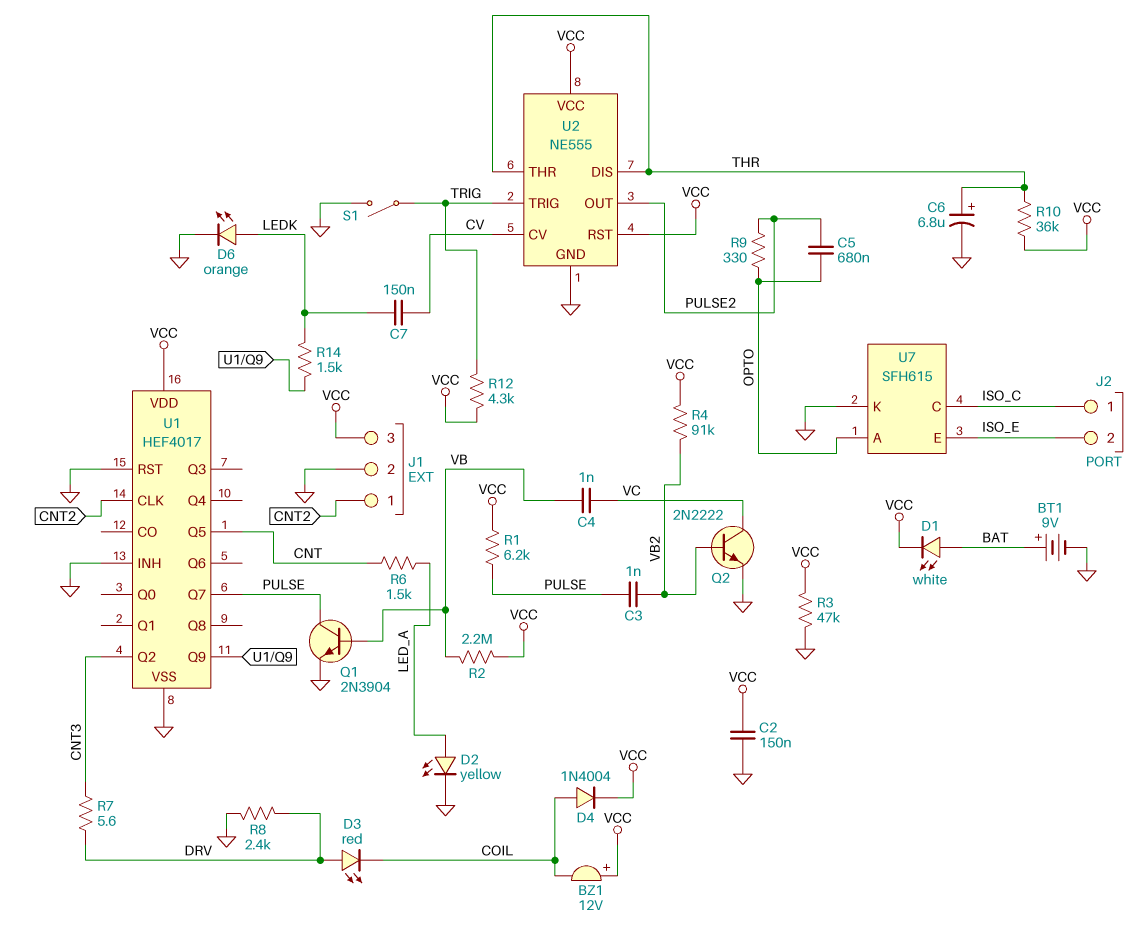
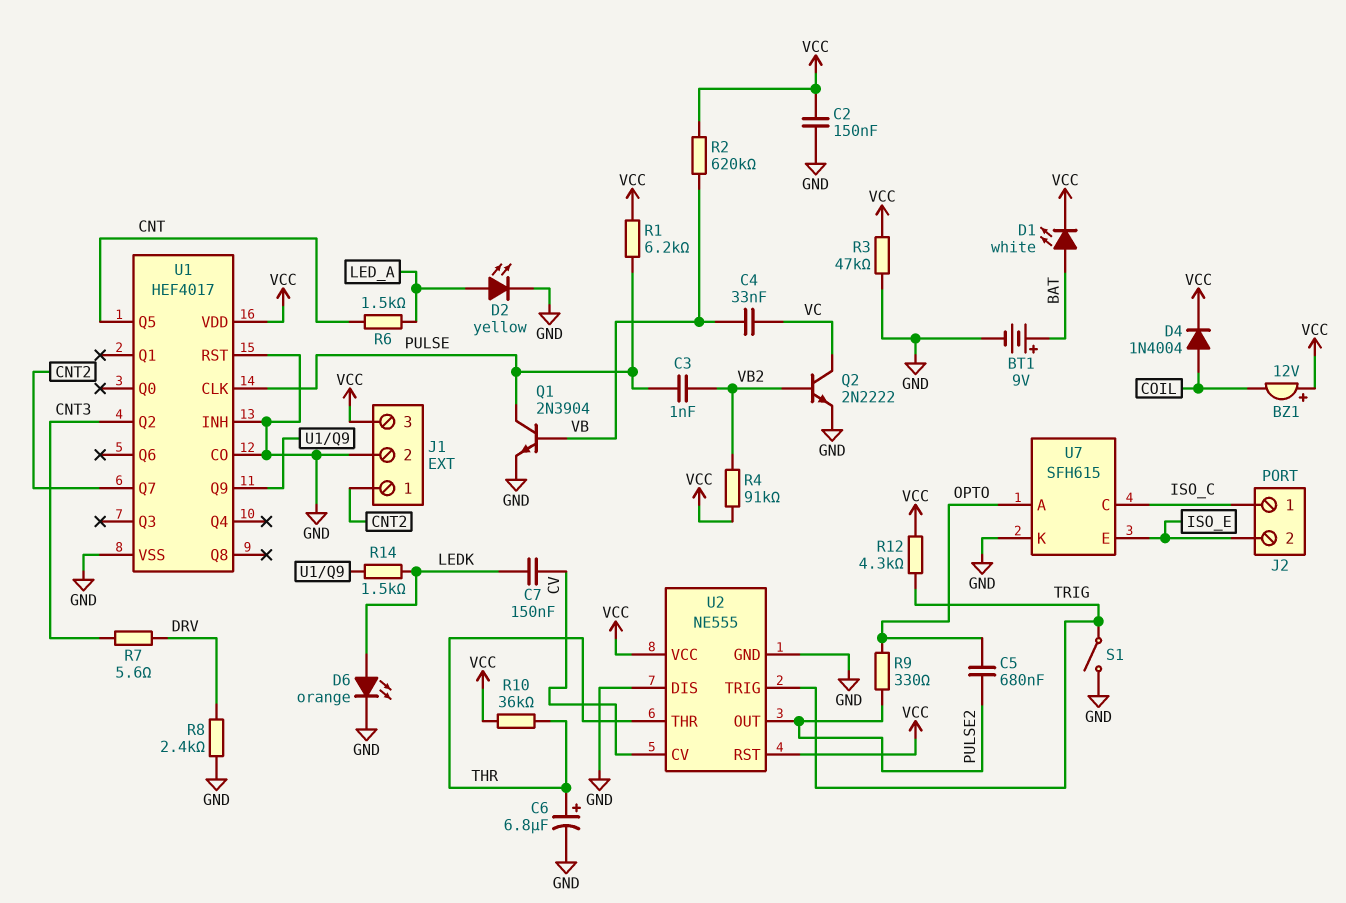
C4: 1nF (VB, VC) -> 33nF (VB, VC)
D3: LED red (A DRV, K COIL) -> none
R2: 2.2M (VB, VCC) -> 620k (VB, VCC)
U1 pin CLK: CNT2 -> PULSE
U1 pin CO: none -> GND
U1 pin Q7: PULSE -> CNT2
U2 pin DIS: THR -> GND

